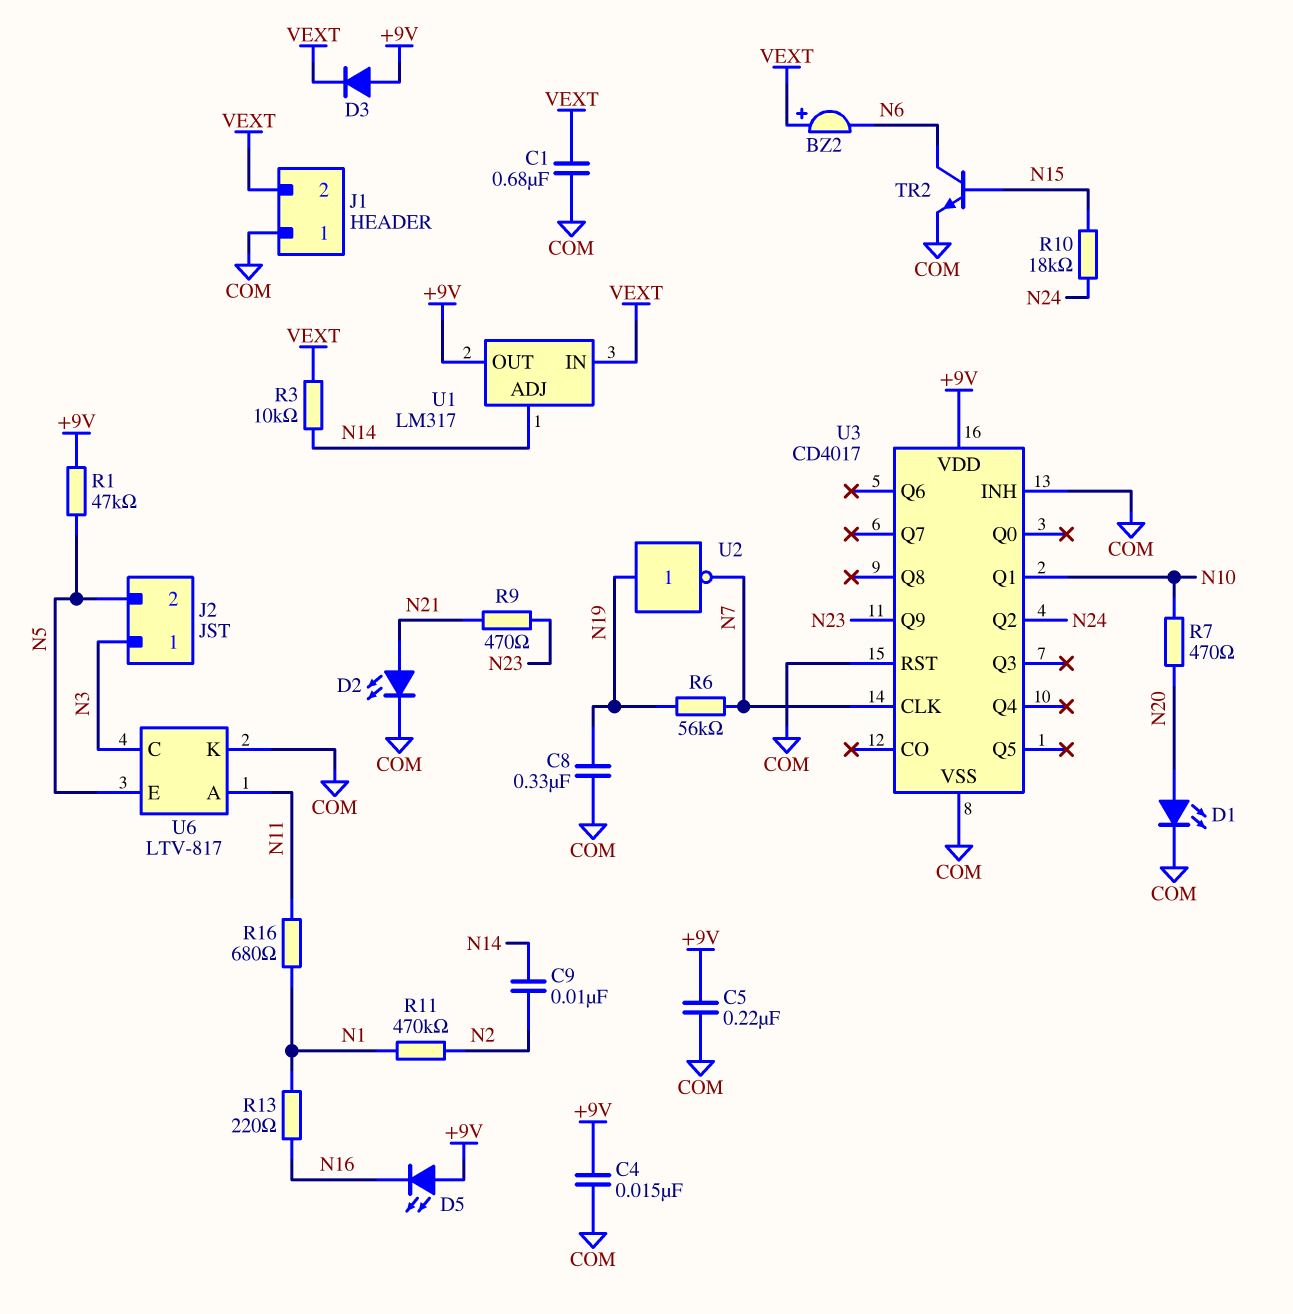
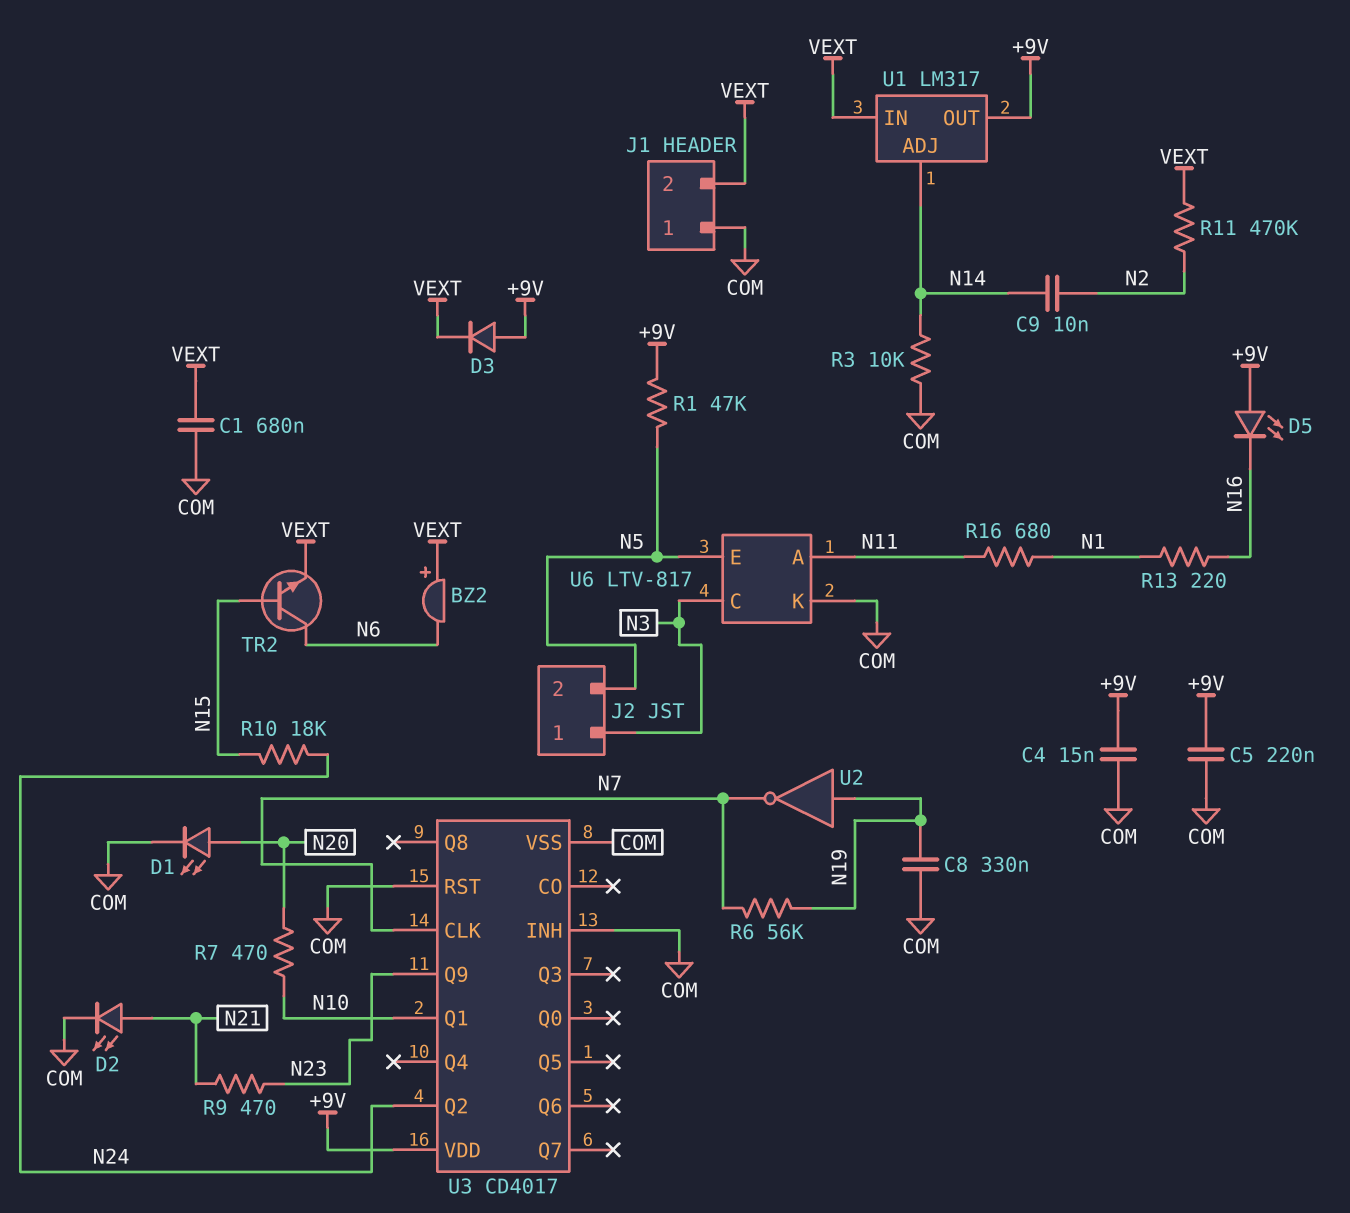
R3: 10k (N14, VEXT) -> 10k (COM, N14)
R11: 470k (N1, N2) -> 470k (N2, VEXT)
TR2: NPN (B N15, C N6, E COM) -> NPN (B N15, C N6, E VEXT)

